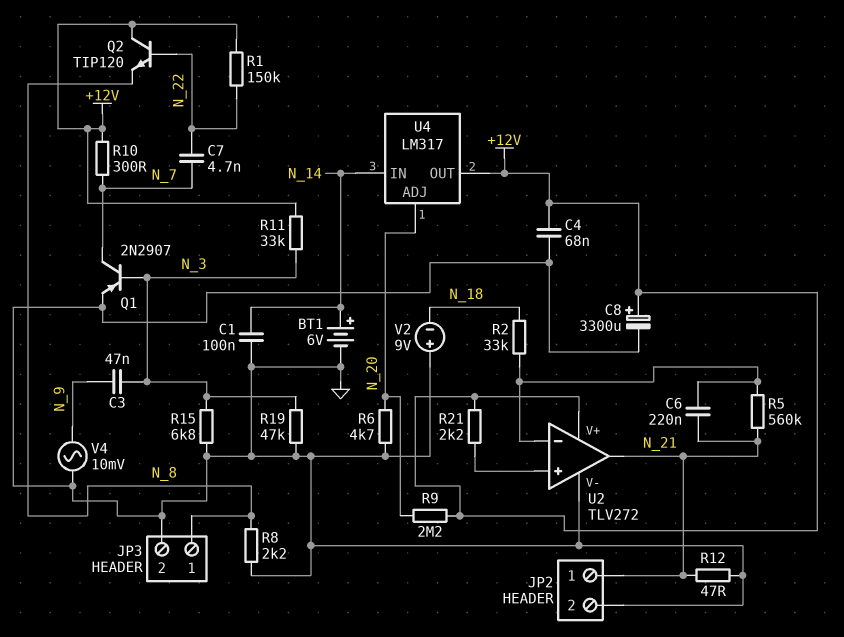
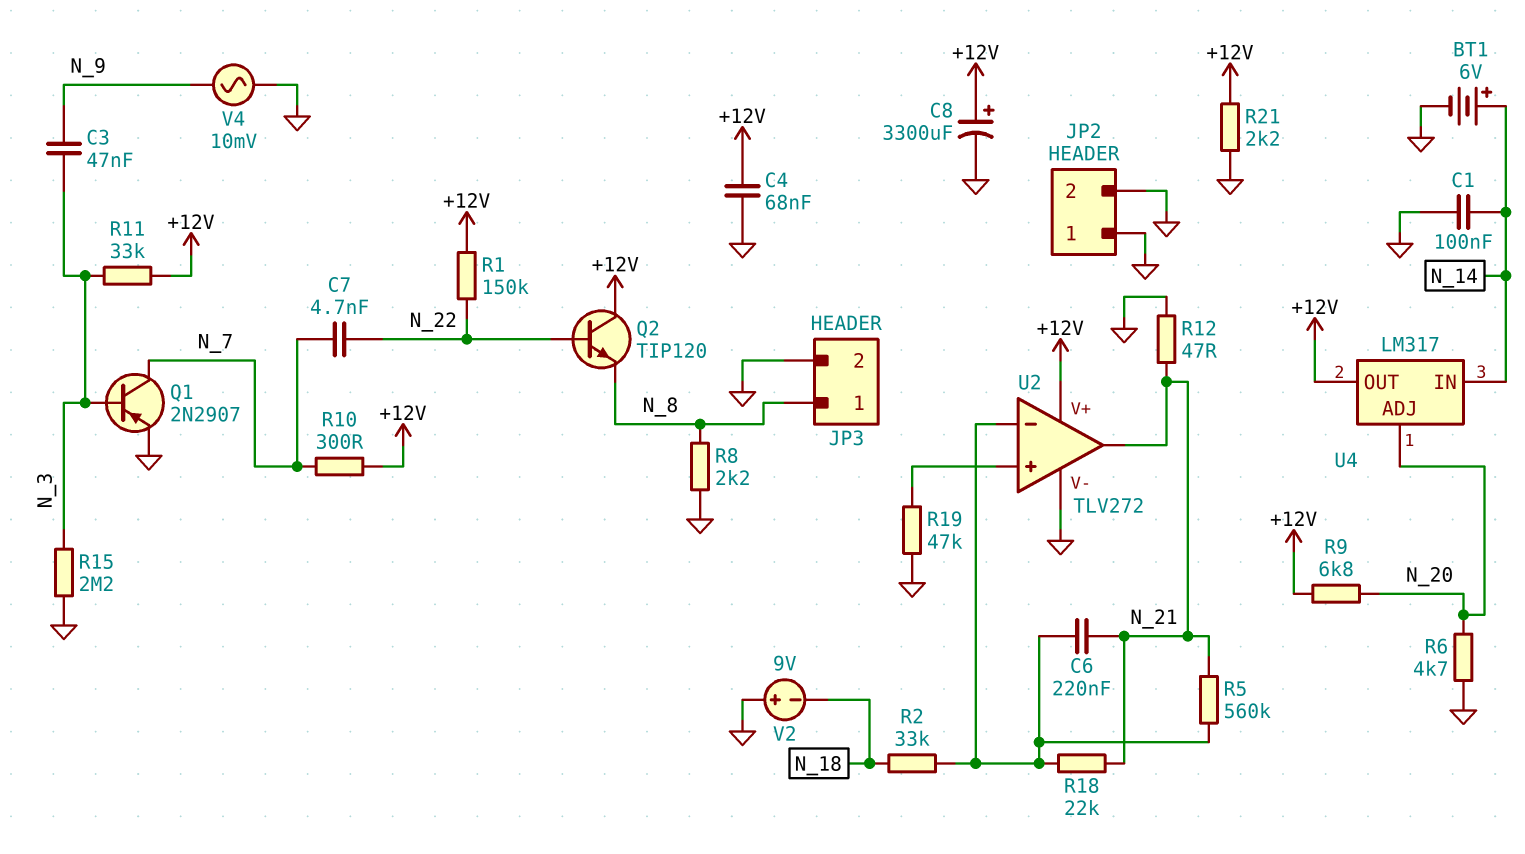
JP2 pin 1: N_21 -> GND
R9: 2.2M (+12V, N_20) -> 6.8k (+12V, N_20)
R15: 6.8k (GND, N_3) -> 2.2M (GND, N_3)
R18: none -> 22k (N_21, U2/in-)
R19: 47k (GND, N_3) -> 47k (GND, U2/in+)
R21: 2.2k (+12V, U2/in+) -> 2.2k (+12V, GND)

